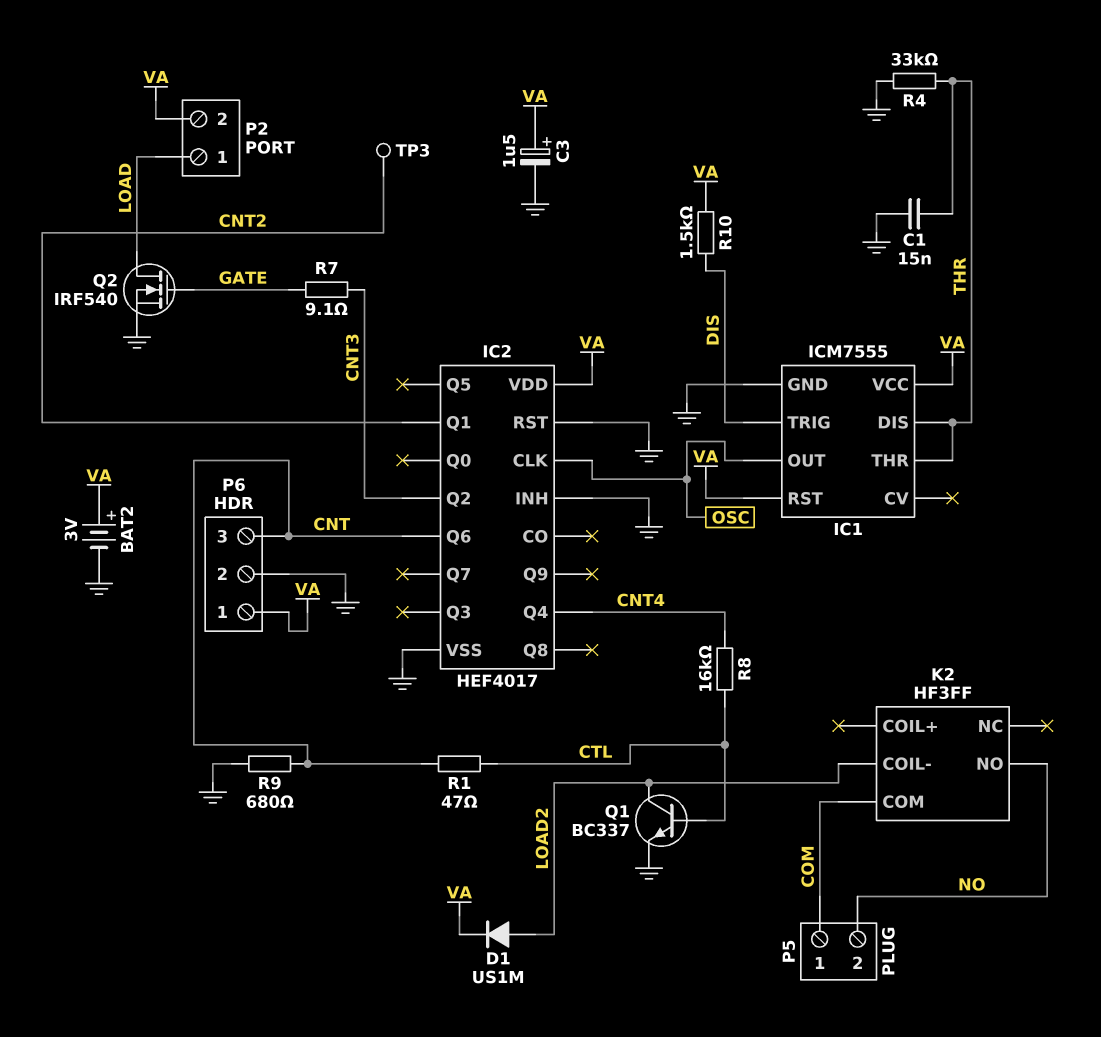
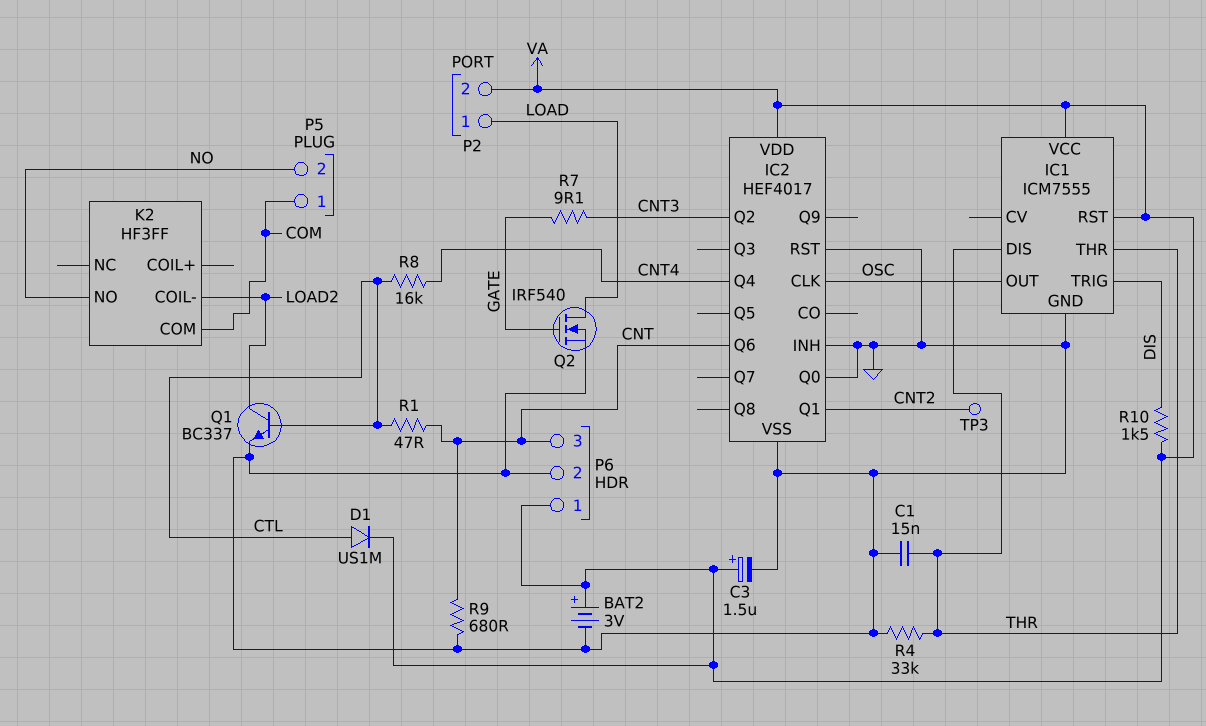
D1: diode US1M (A LOAD2, K VA) -> diode US1M (A CTL, K VA)
IC2 pin Q0: none -> GND

